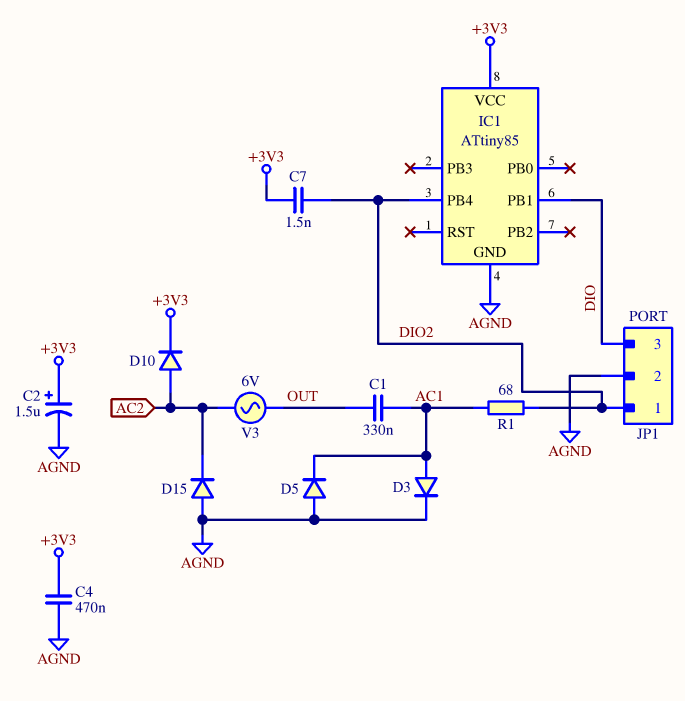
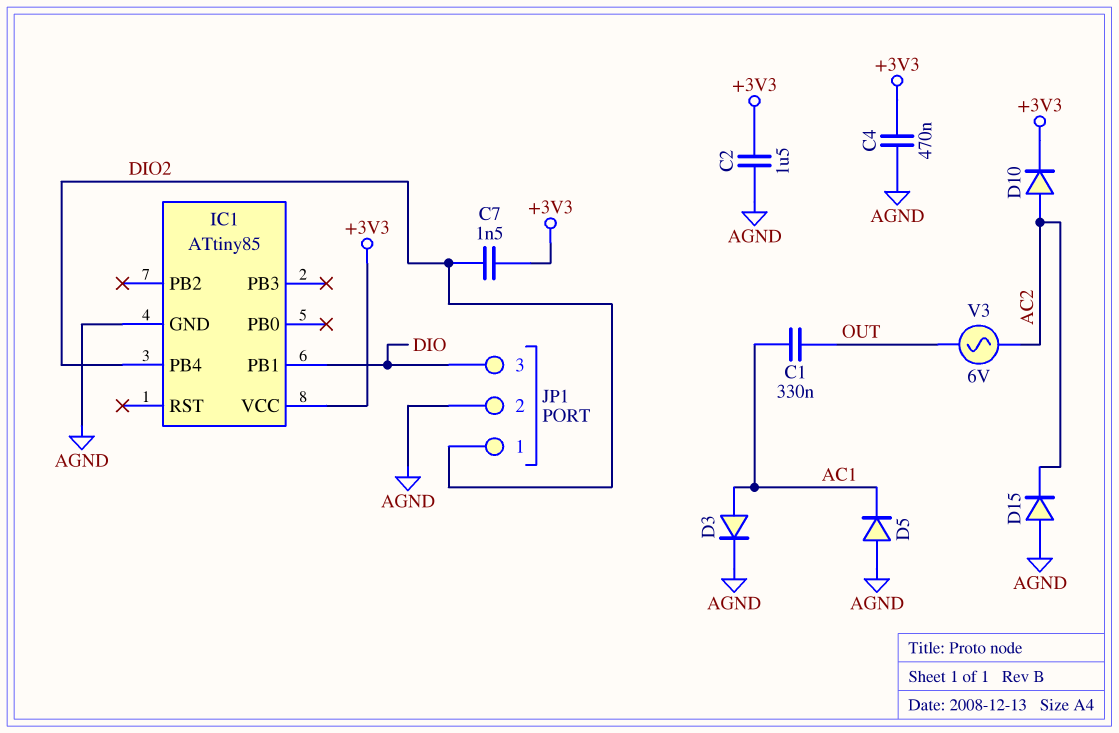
C2: 1.5uF (plus +3V3, minus AGND) -> 1.5uF (+3V3, AGND)
R1: 68 (AC1, DIO2) -> none

